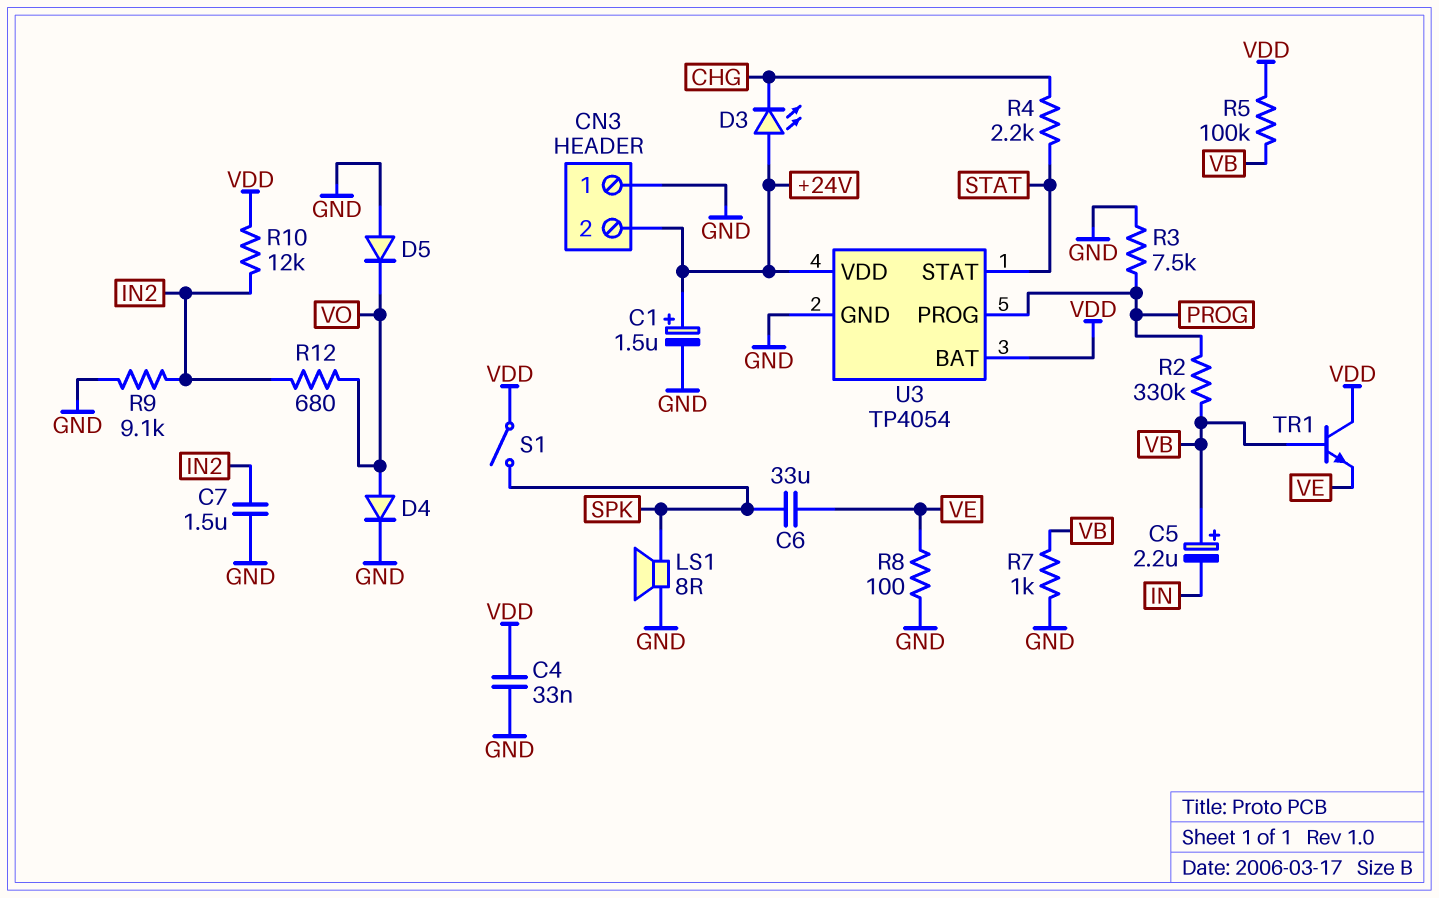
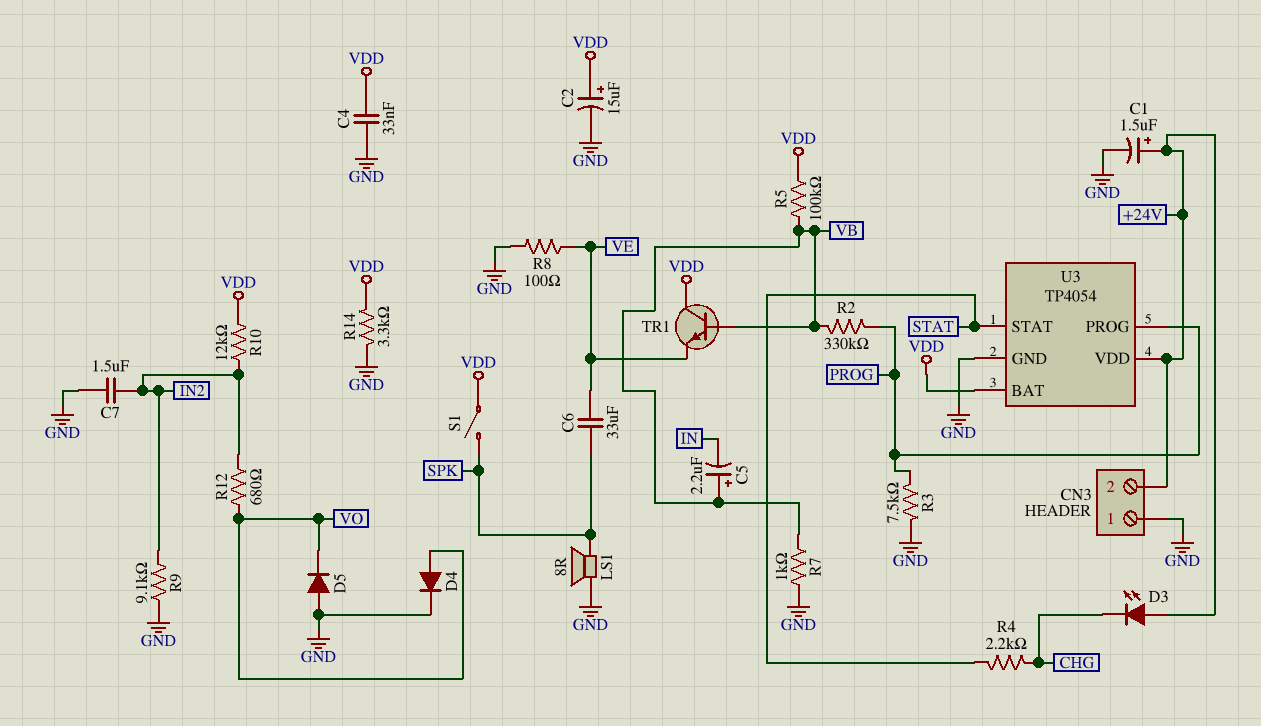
C2: none -> 15uF (plus VDD, minus GND)
R14: none -> 3.3k (GND, VDD)

